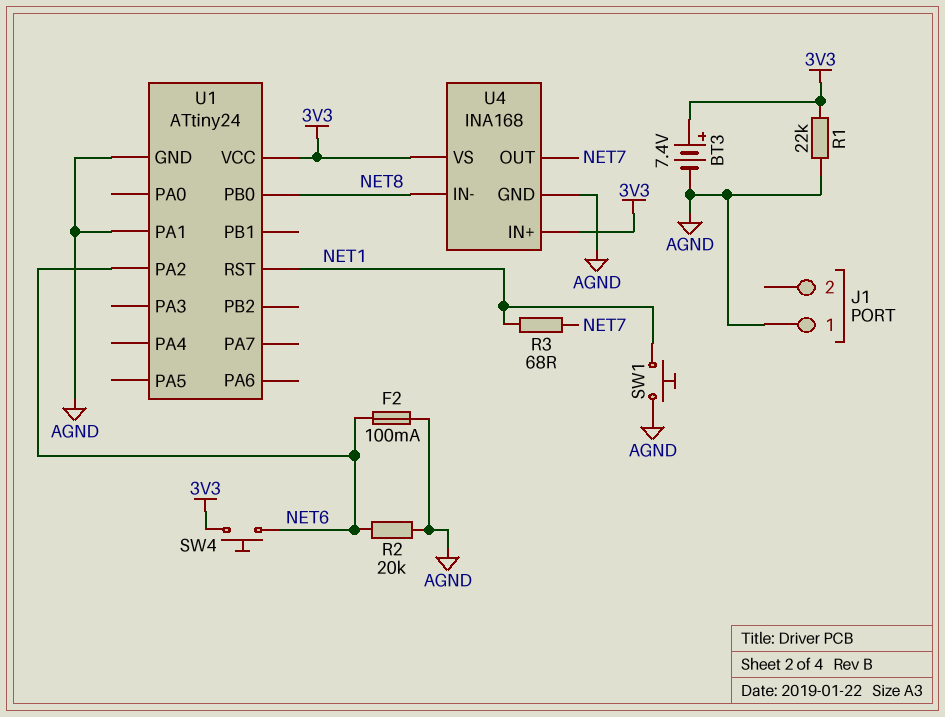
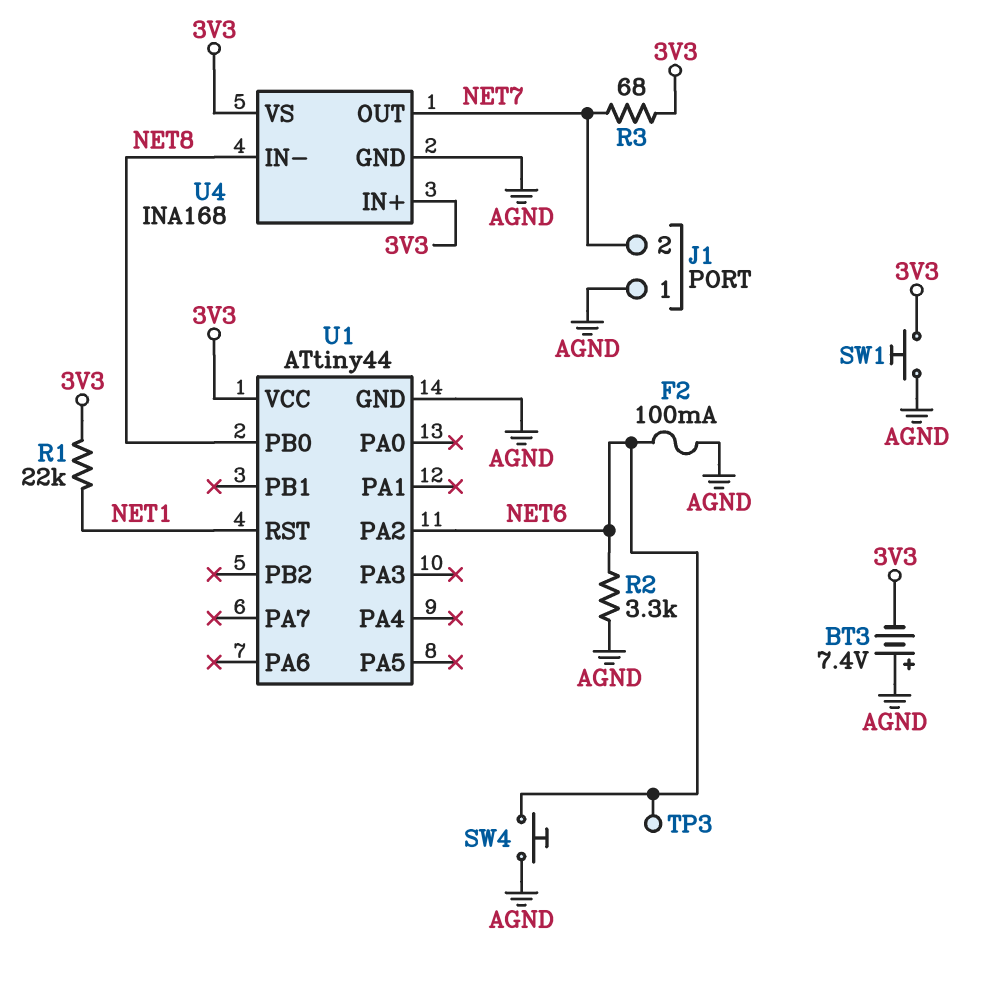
BT3: 7.4V (plus 3V3, minus AGND) -> 7.4V (plus AGND, minus 3V3)
J1 pin 2: none -> NET7
R1: 22k (3V3, AGND) -> 22k (3V3, NET1)
R2: 20k (AGND, NET6) -> 3.3k (AGND, NET6)
R3: 68 (NET1, NET7) -> 68 (3V3, NET7)
SW1: button (AGND, NET1) -> button (3V3, AGND)
SW4: button (3V3, NET6) -> button (AGND, NET6)
TP3: none -> test point (NET6)
U1: ATtiny24 -> ATtiny44
U1 pin PA1: AGND -> none

